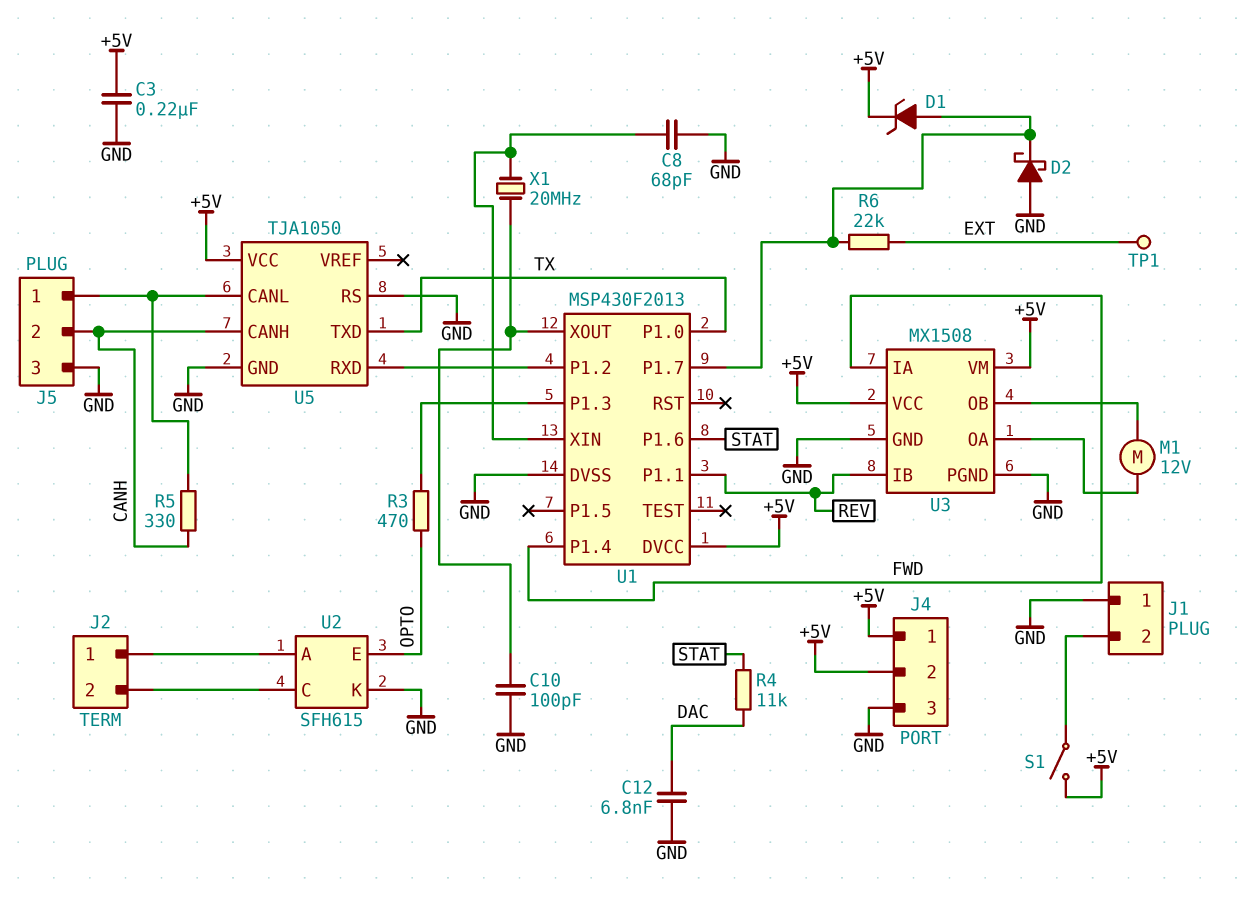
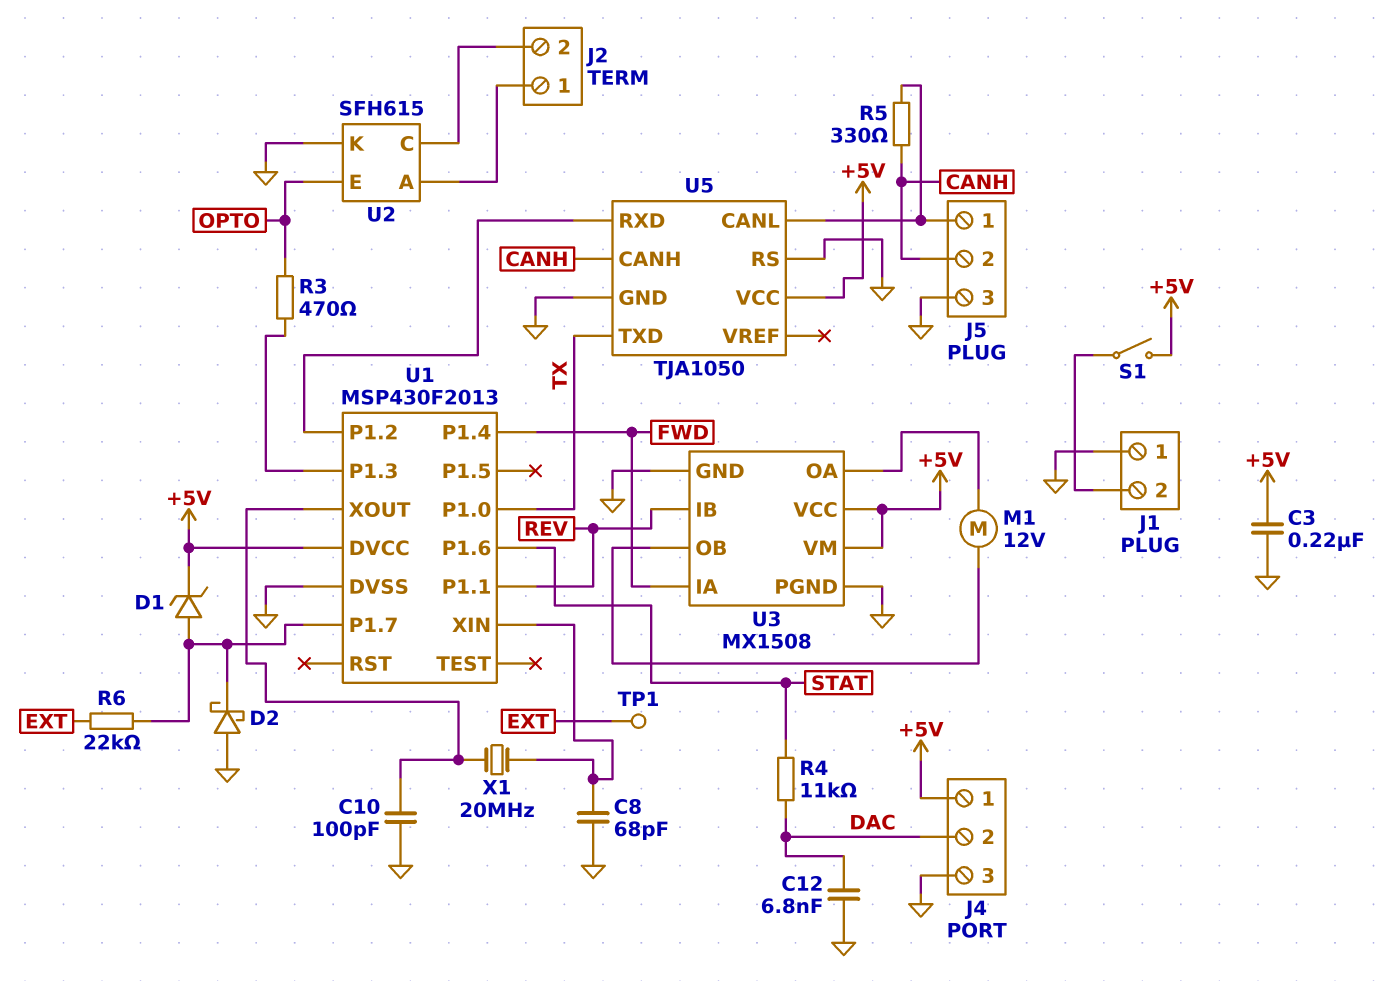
J4 pin 2: +5V -> DAC

